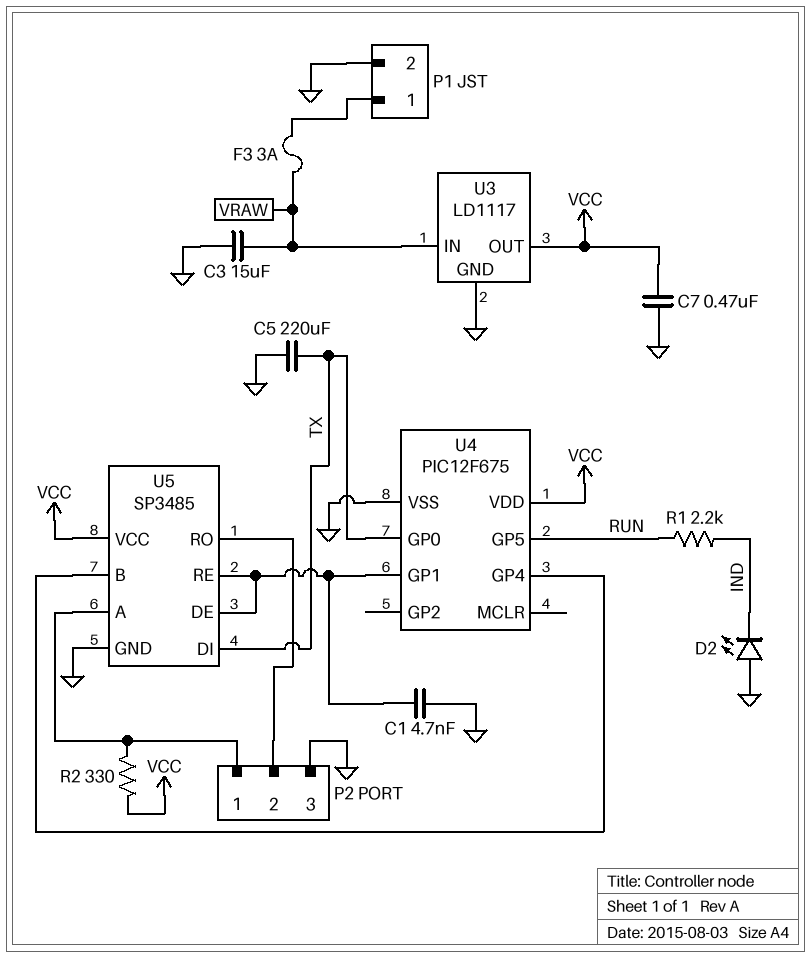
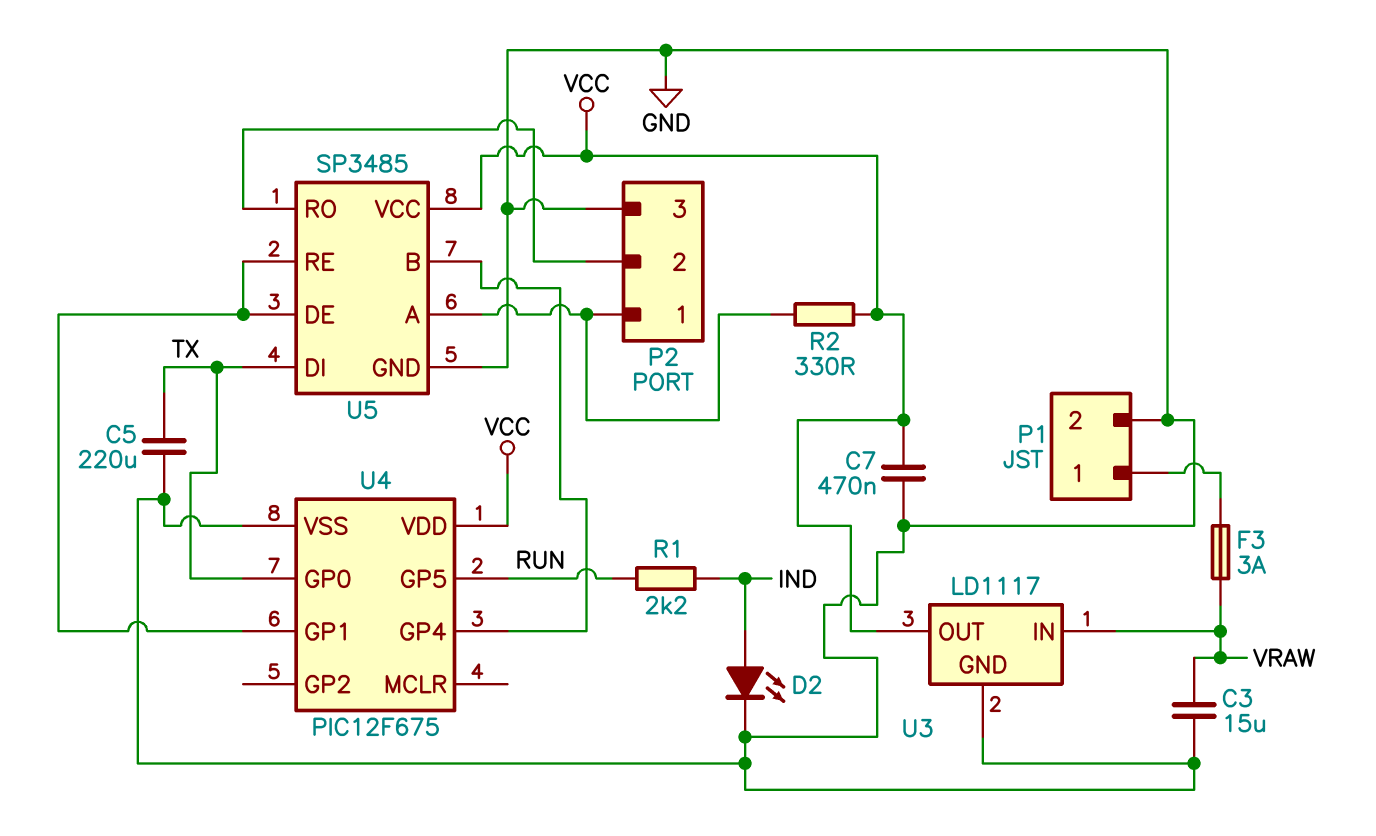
C1: 4.7nF (GND, U4/GP1) -> none
D2: LED (A GND, K IND) -> LED (A IND, K GND)

